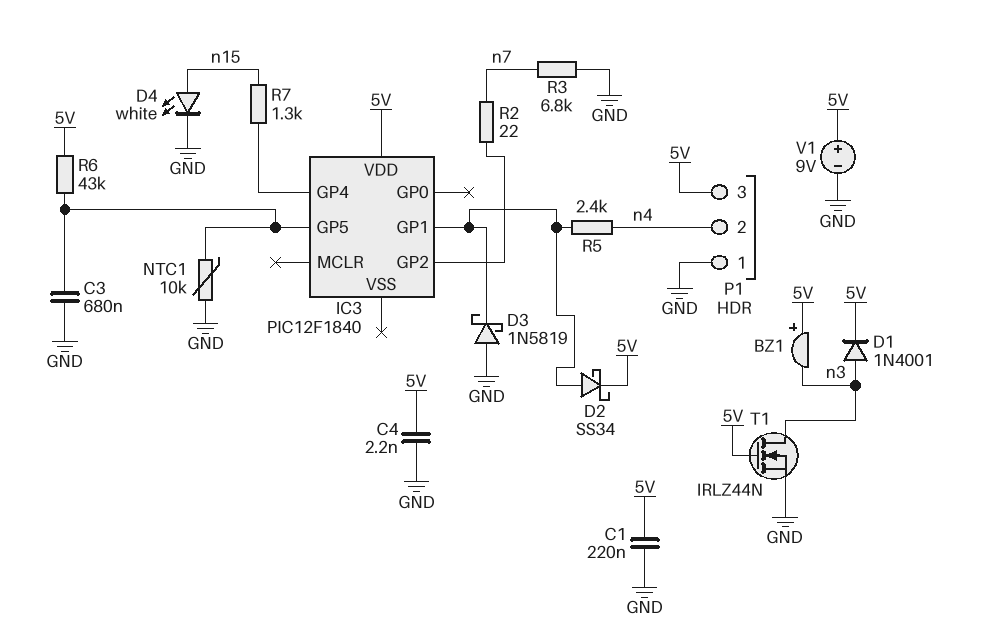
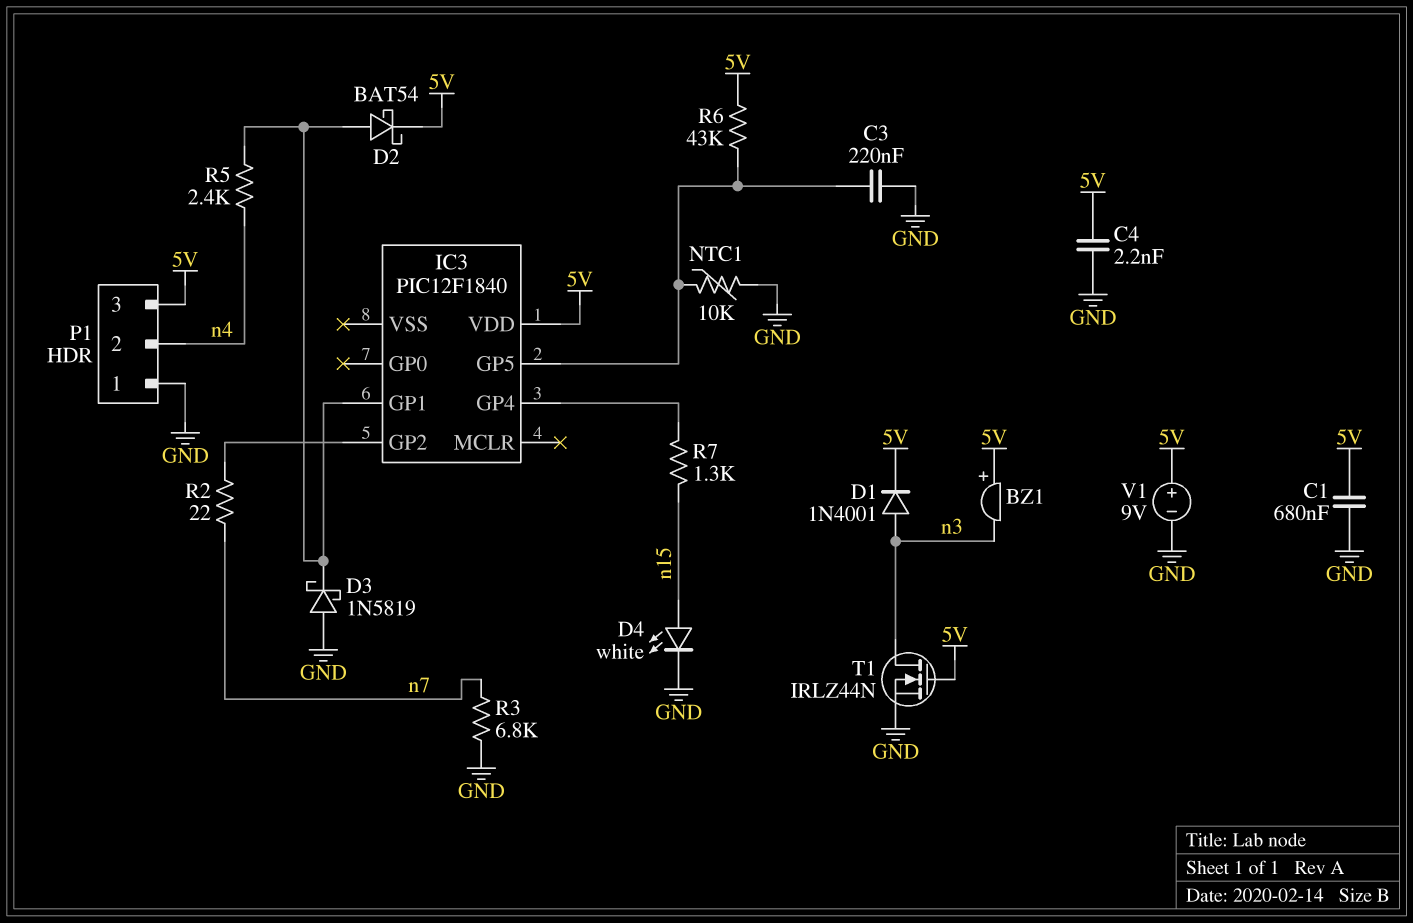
C1: 220nF (5V, GND) -> 680nF (5V, GND)
C3: 680nF (GND, IC3/GP5) -> 220nF (GND, IC3/GP5)
D2: schottky SS34 (A IC3/GP1, K 5V) -> schottky BAT54 (A IC3/GP1, K 5V)

